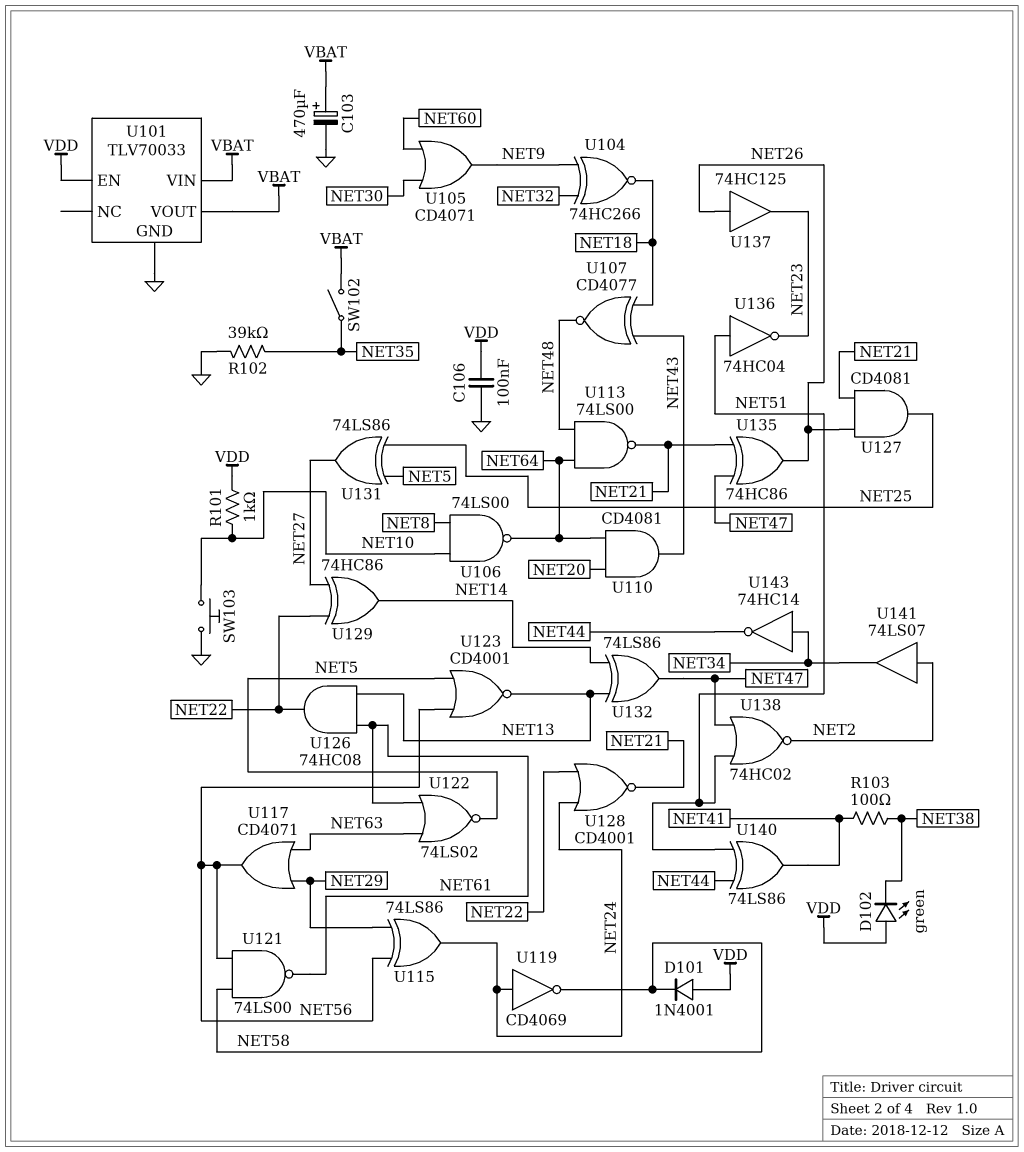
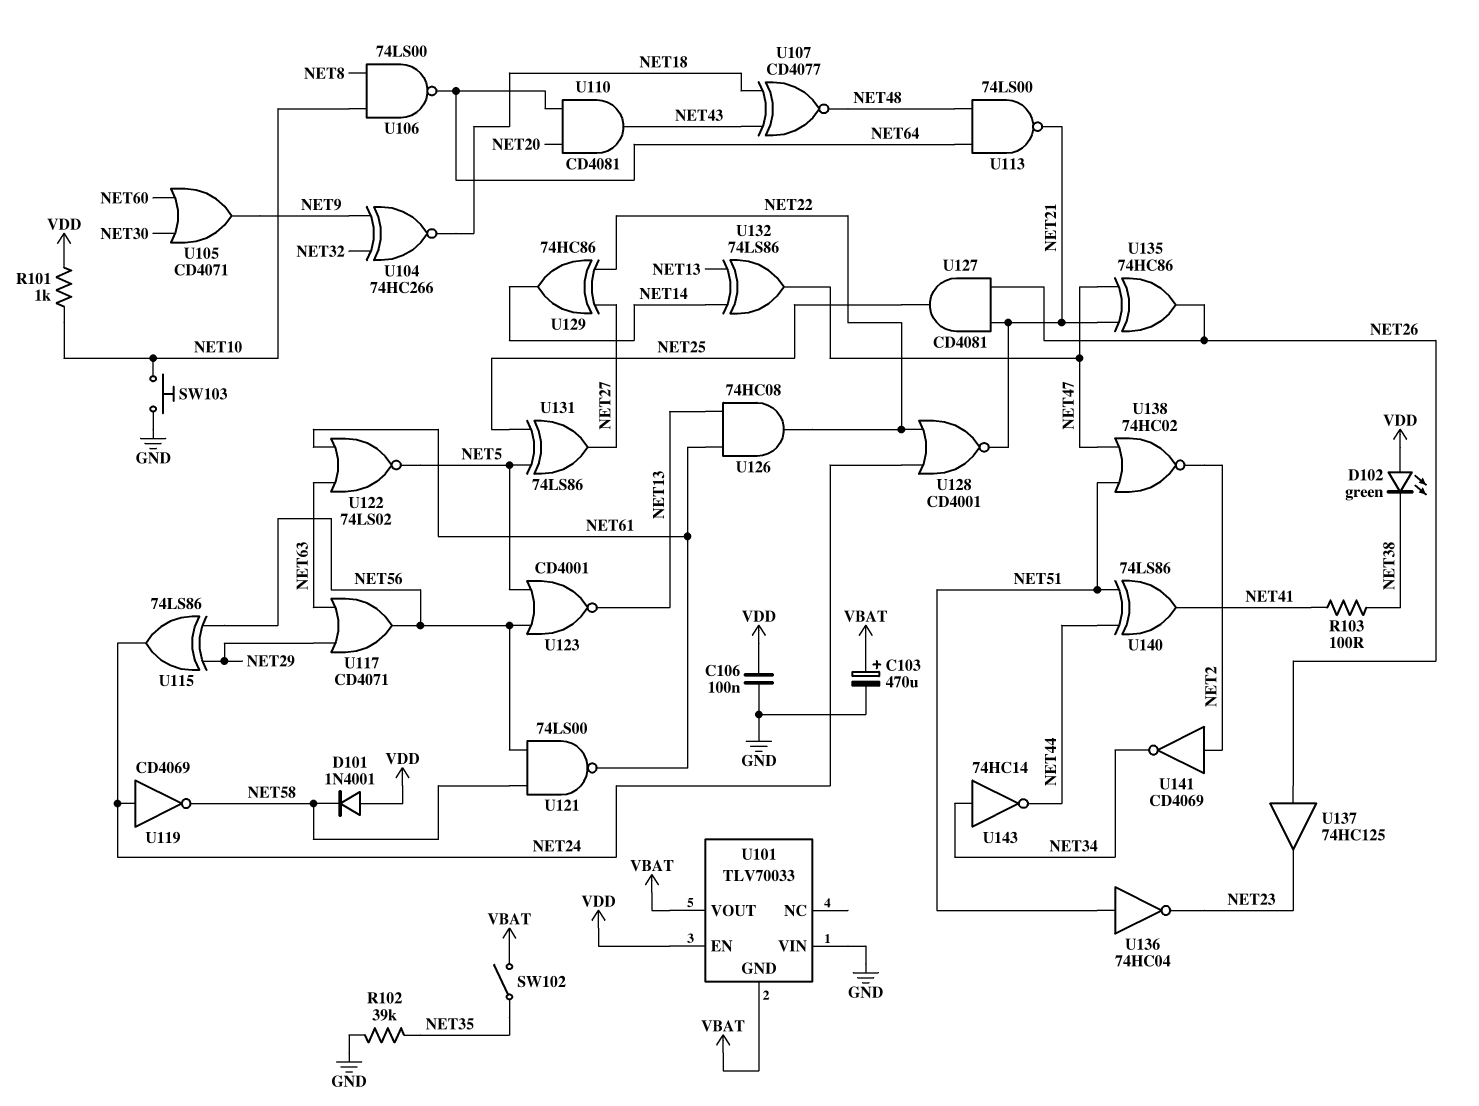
U101 pin GND: GND -> VBAT
U101 pin VIN: VBAT -> GND
U141: buffer 74LS07 (in NET2, out NET34) -> NOT CD4069 (in NET2, out NET34)

